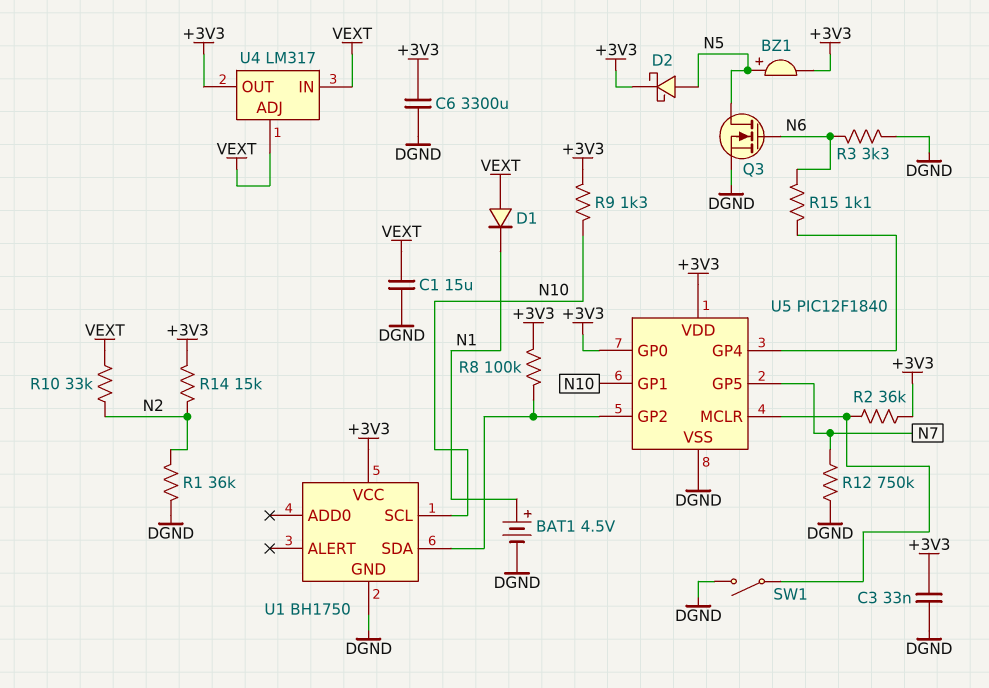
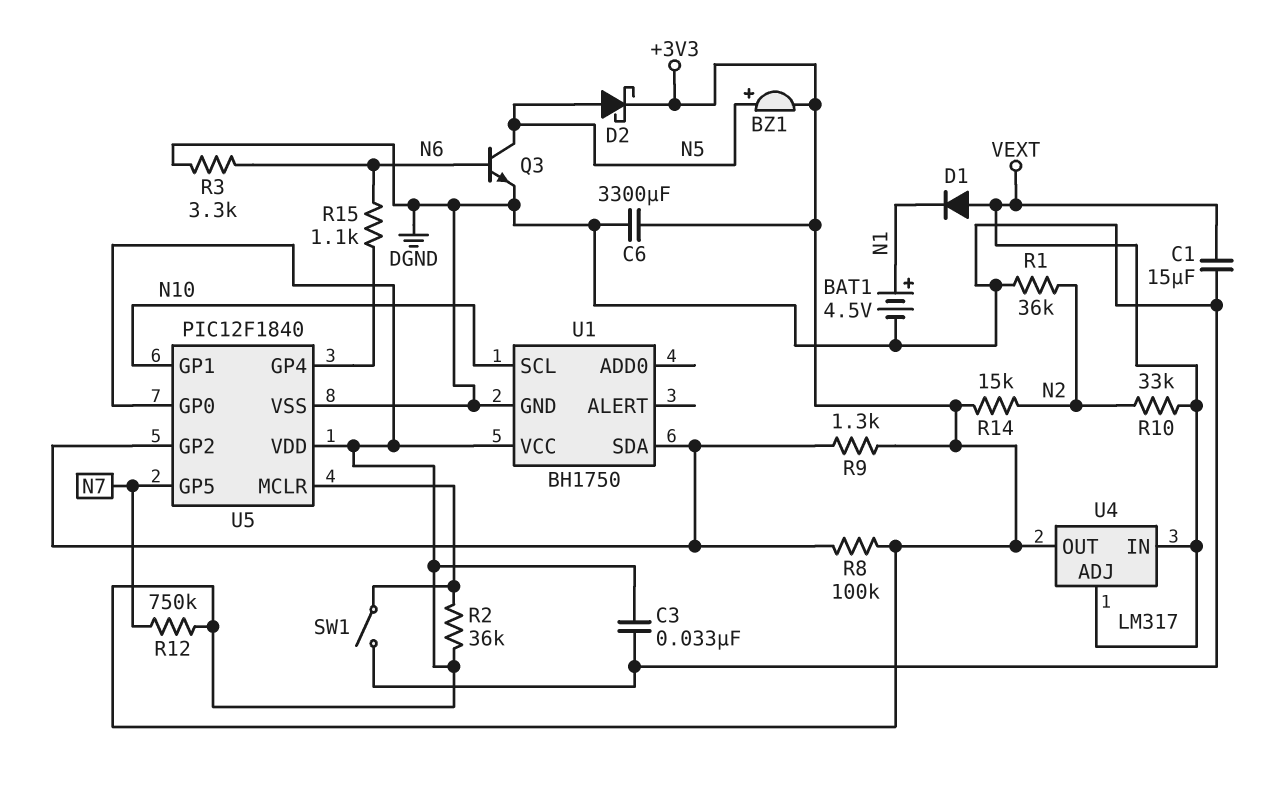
Q3: NMOS (G N6, D N5, S DGND) -> NPN (B N6, C N5, E DGND)
R9: 1.3k (+3V3, N10) -> 1.3k (+3V3, U1/SDA)
R12: 750k (DGND, N7) -> 750k (+3V3, N7)

